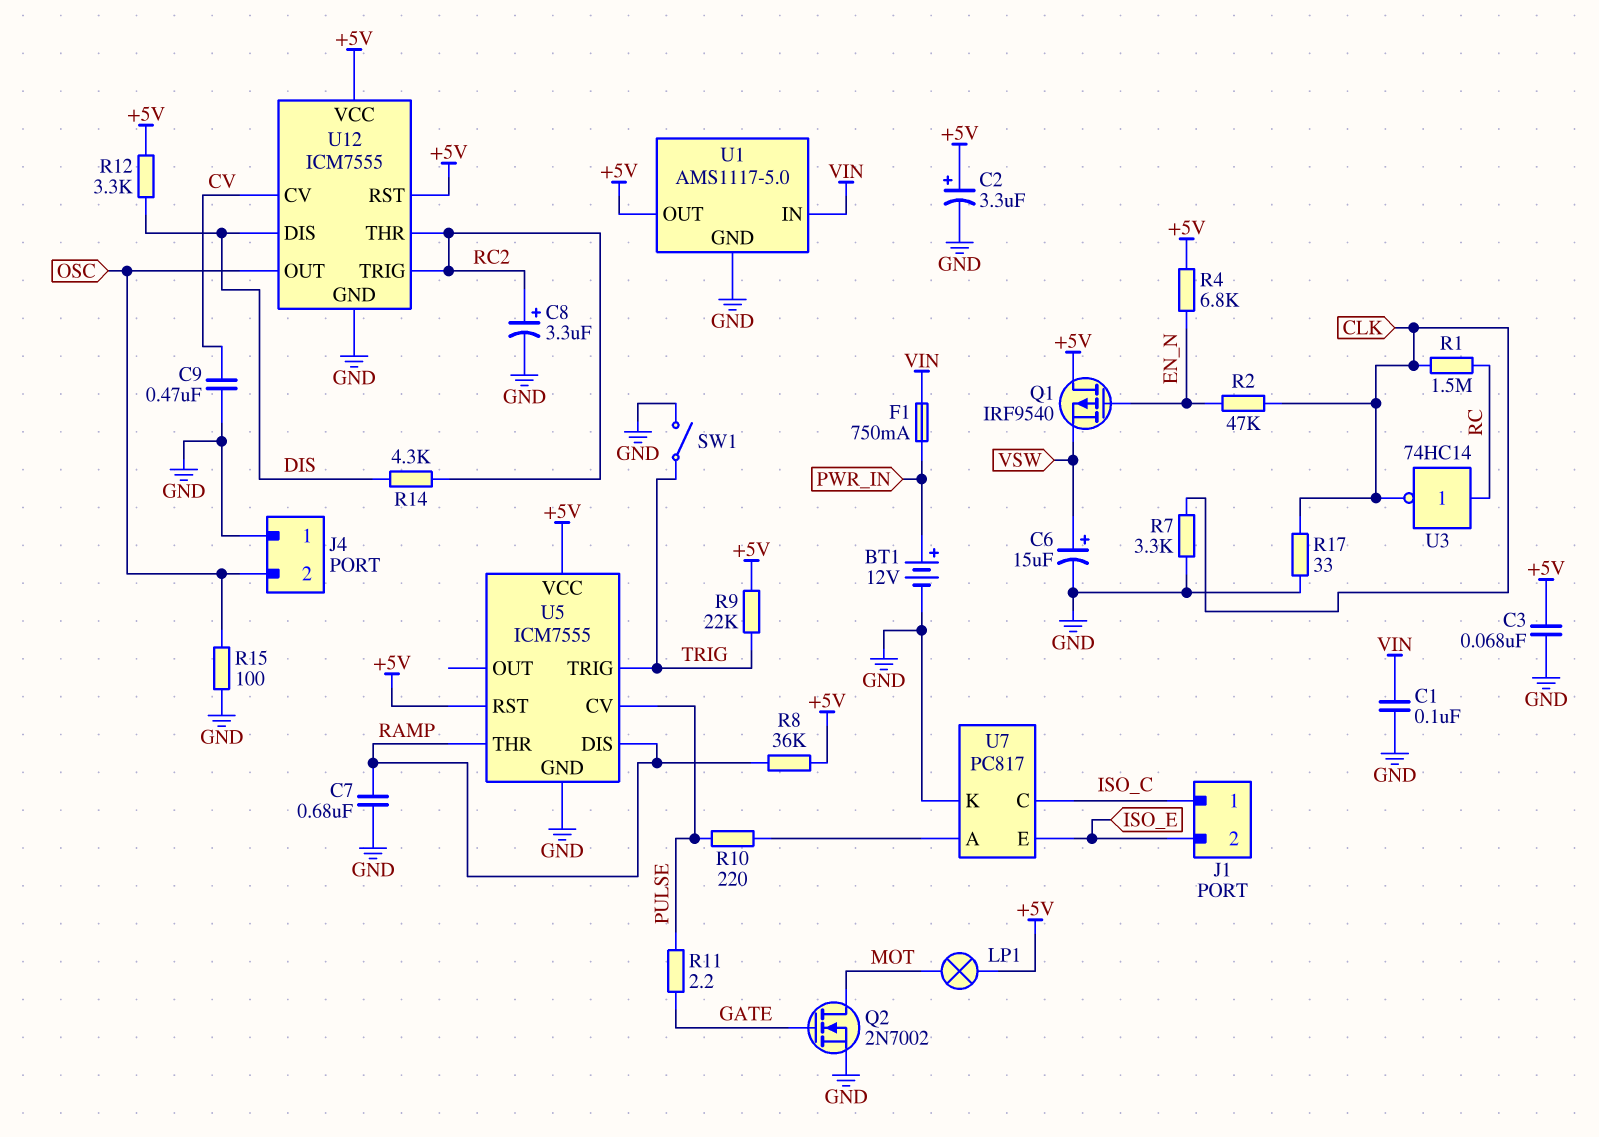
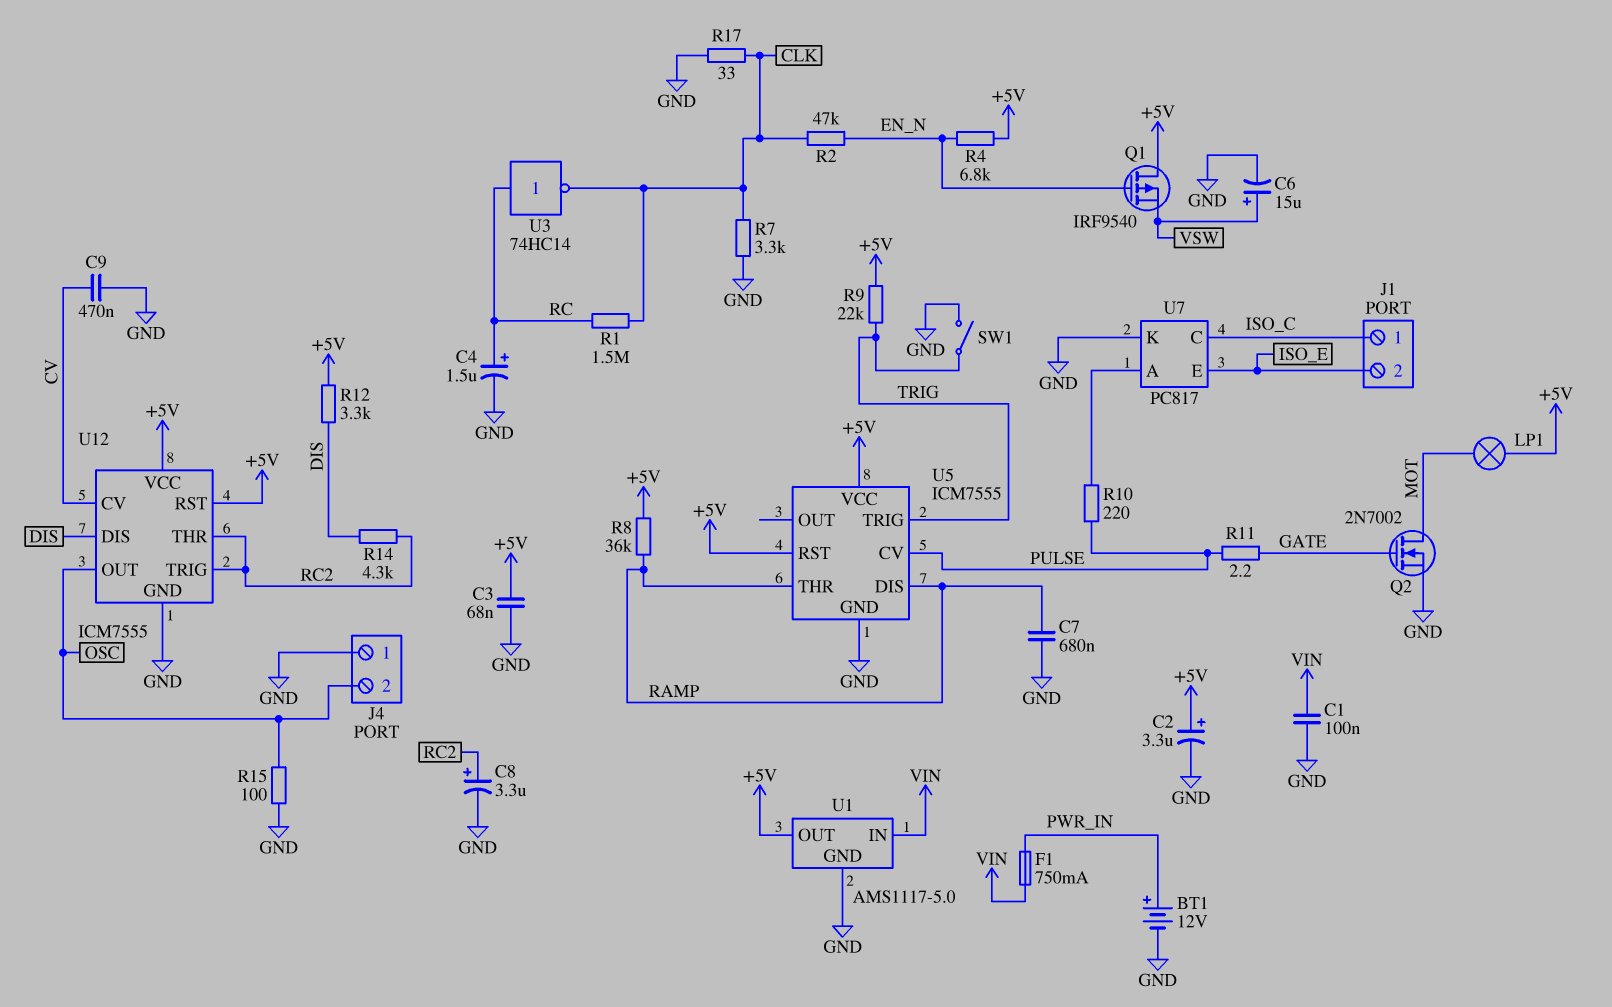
C4: none -> 1.5uF (plus RC, minus GND)

